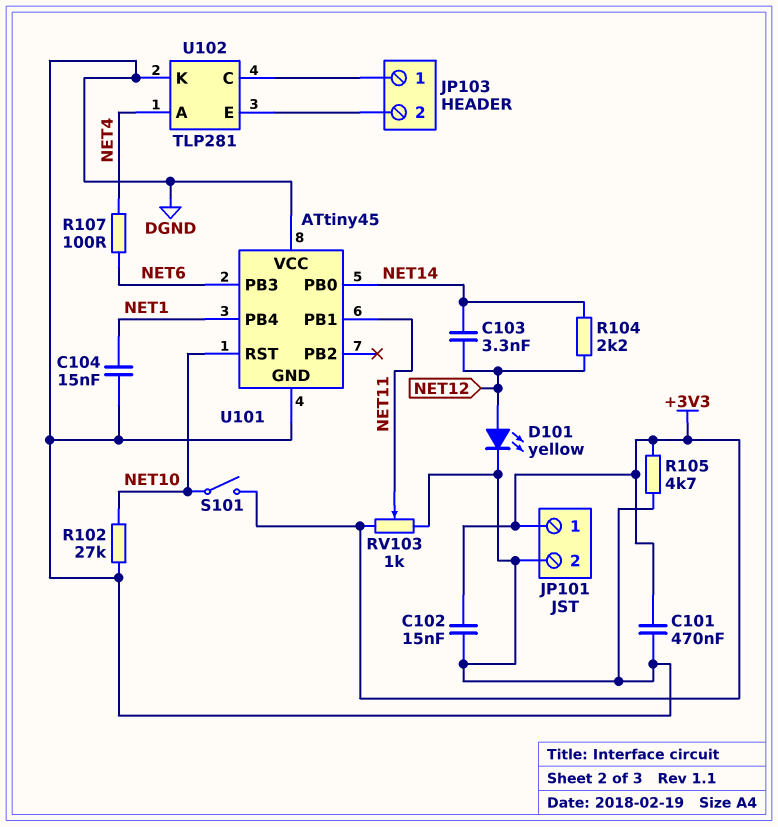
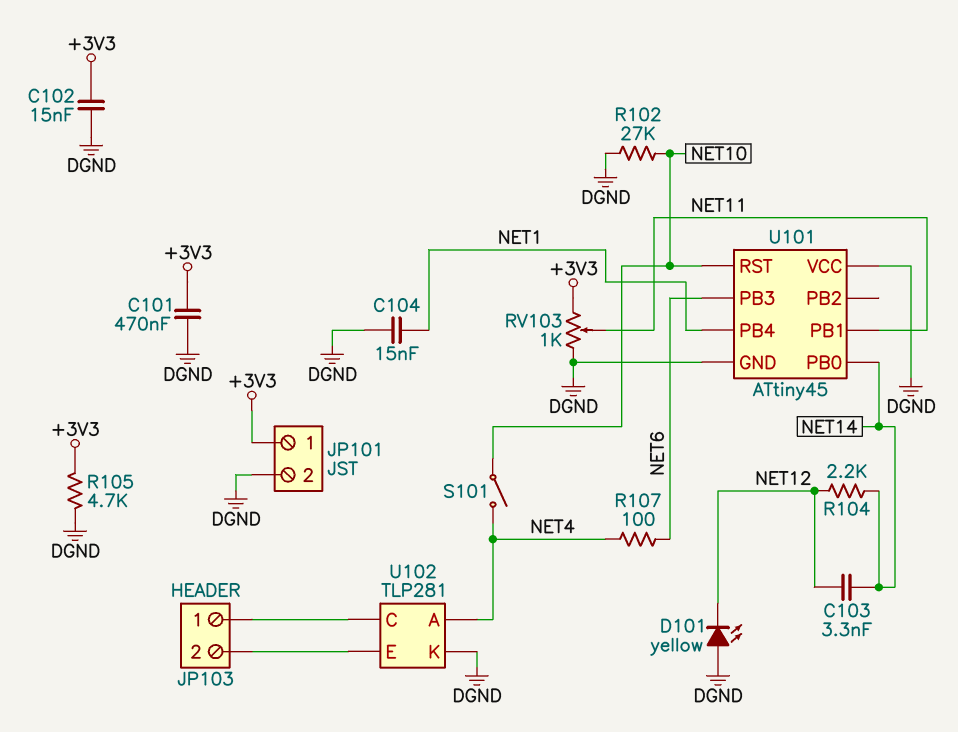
D101: LED yellow (A NET12, K DGND) -> LED yellow (A DGND, K NET12)
S101: switch (+3V3, NET10) -> switch (NET4, NET10)

